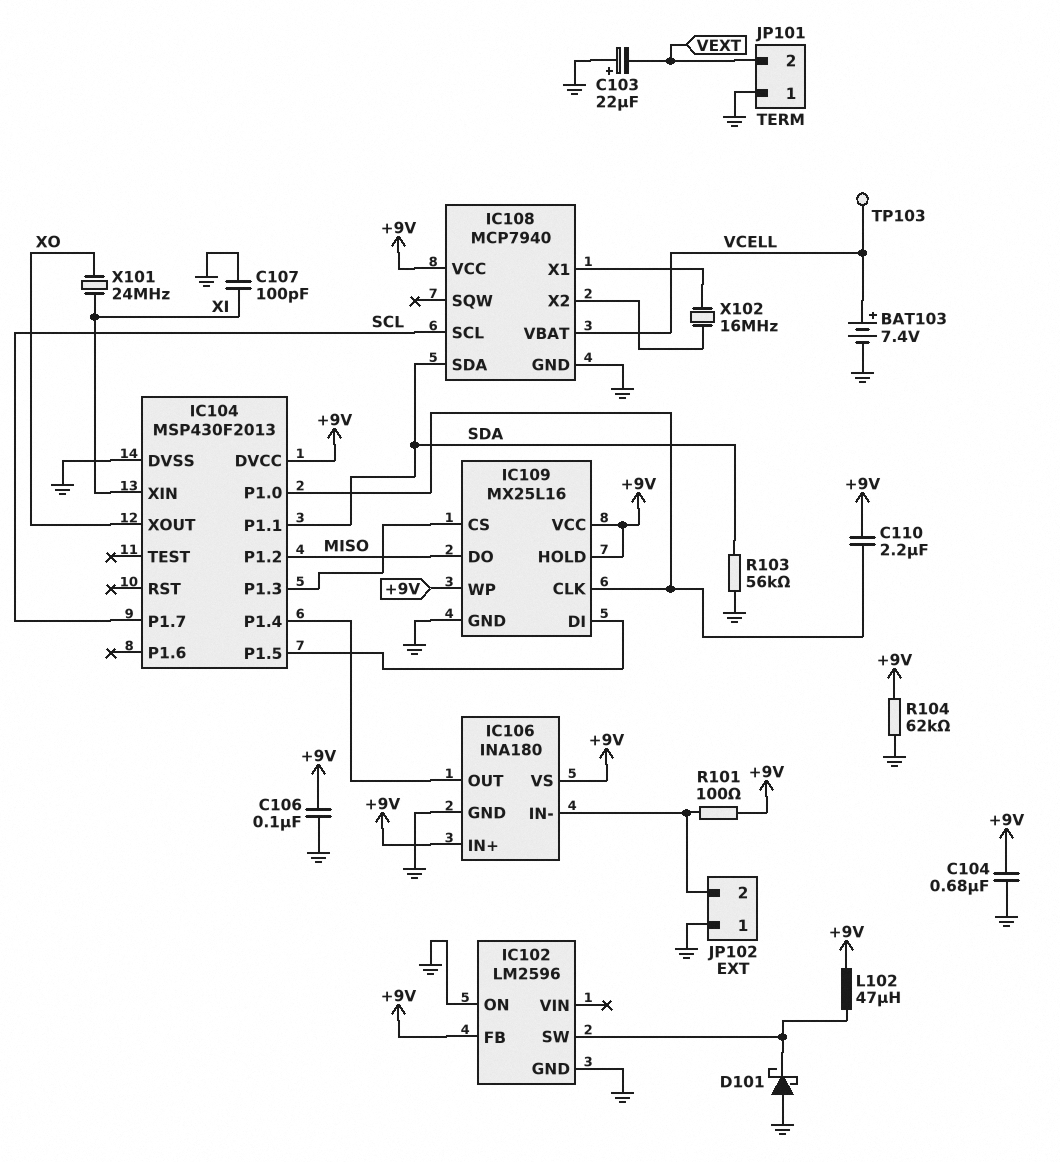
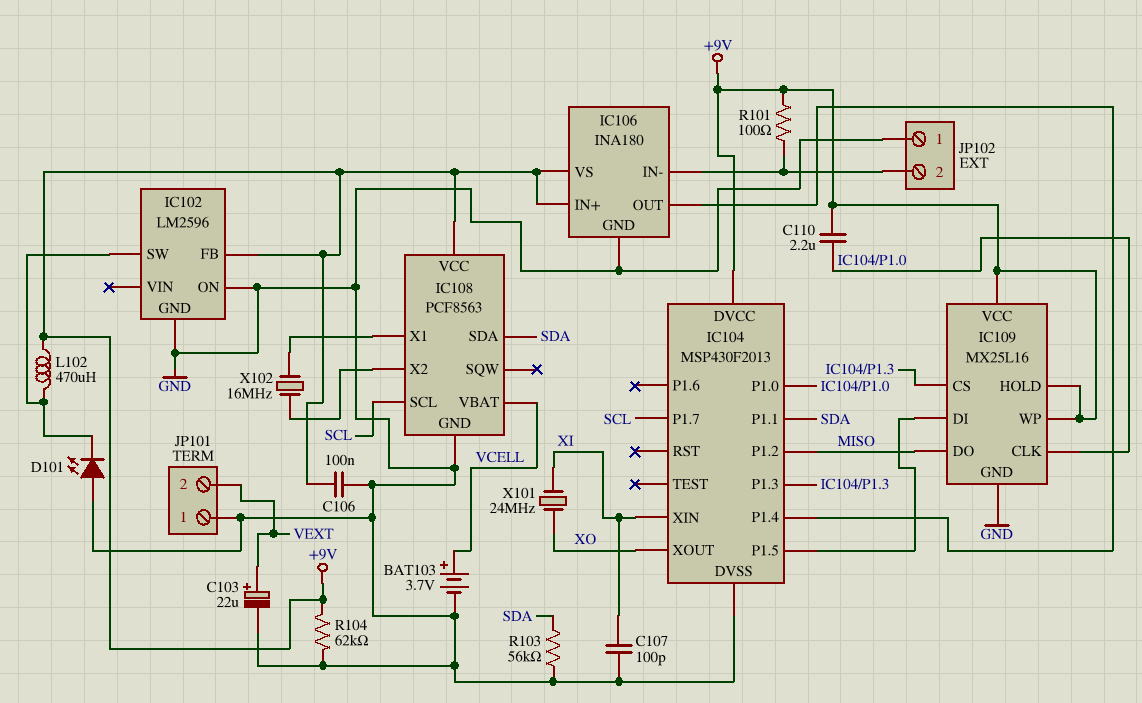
BAT103: 7.4V (plus VCELL, minus GND) -> 3.7V (plus VCELL, minus GND)
C103: 22uF (plus GND, minus VEXT) -> 22uF (plus VEXT, minus GND)
C104: 680nF (+9V, GND) -> none
D101: schottky (A GND, K IC102/SW) -> LED (A GND, K IC102/SW)
IC108: MCP7940 -> PCF8563
L102: 47uH (+9V, IC102/SW) -> 470uH (+9V, IC102/SW)
TP103: test point (VCELL) -> none

